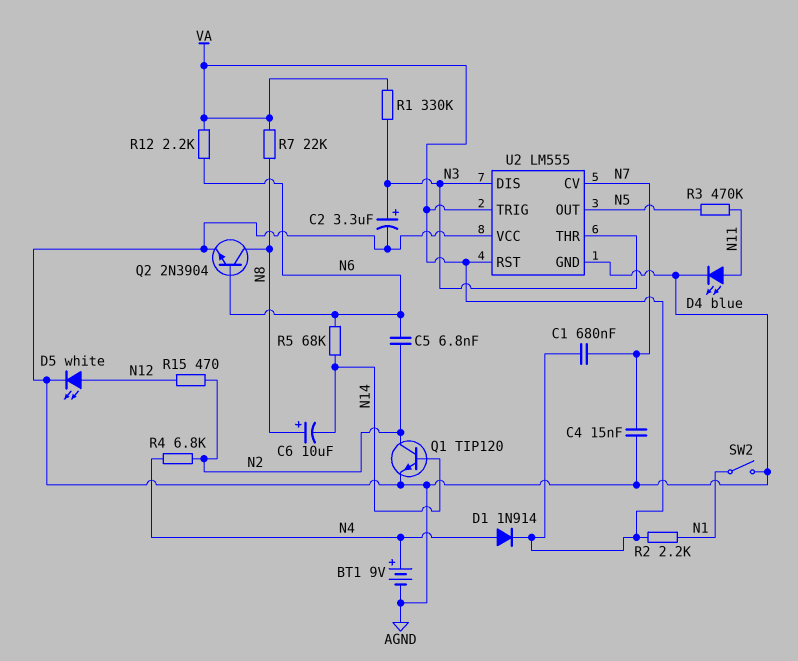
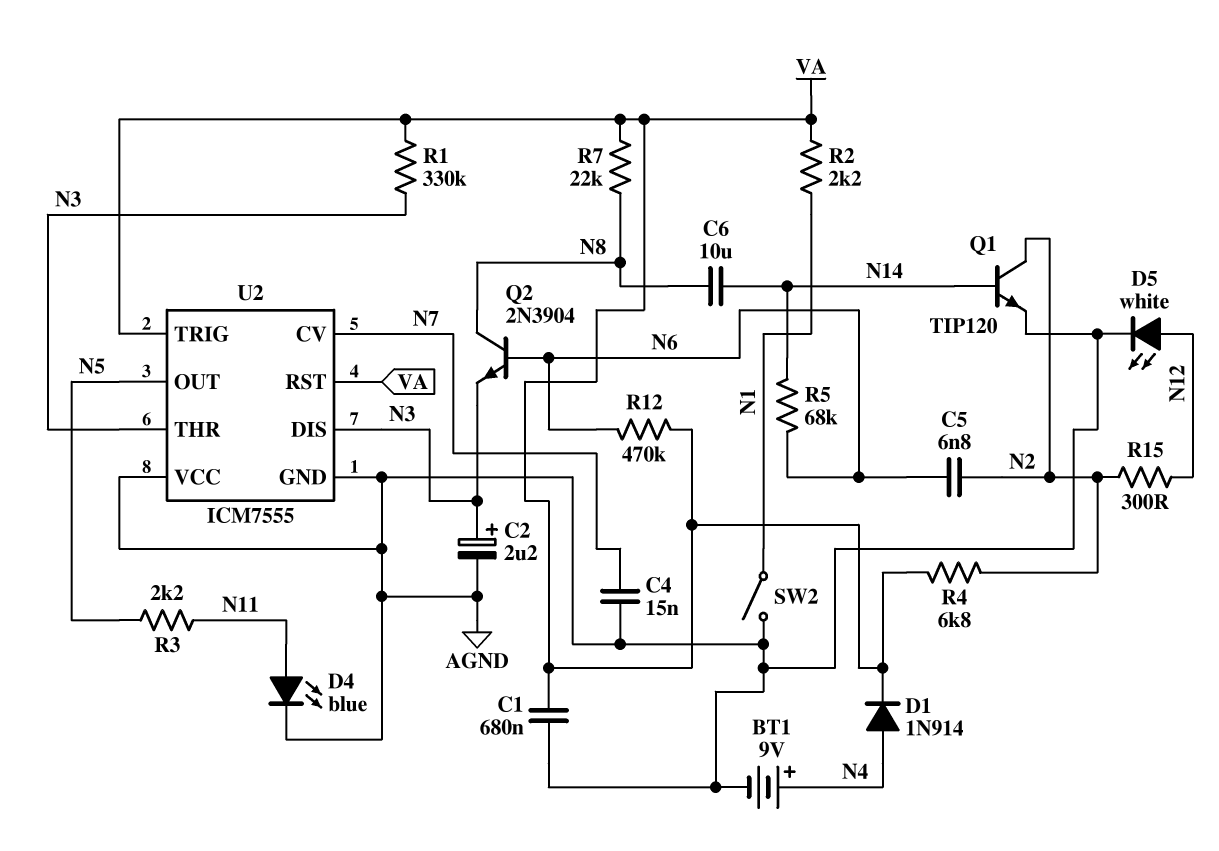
C1: 680nF (N7, VA) -> 680nF (AGND, VA)
C2: 3.3uF (plus N3, minus AGND) -> 2.2uF (plus N3, minus AGND)
C6: 10uF (plus N8, minus N14) -> 10uF (N8, N14)
Q2: NPN 2N3904 (B N6, C N8, E AGND) -> NPN 2N3904 (B N6, C N8, E N3)
R3: 470k (N5, N11) -> 2.2k (N5, N11)
R4: 6.8k (N2, N4) -> 6.8k (N2, VA)
R12: 2.2k (N6, VA) -> 470k (N6, VA)
R15: 470 (N2, N12) -> 300 (N2, N12)
U2: LM555 -> ICM7555

